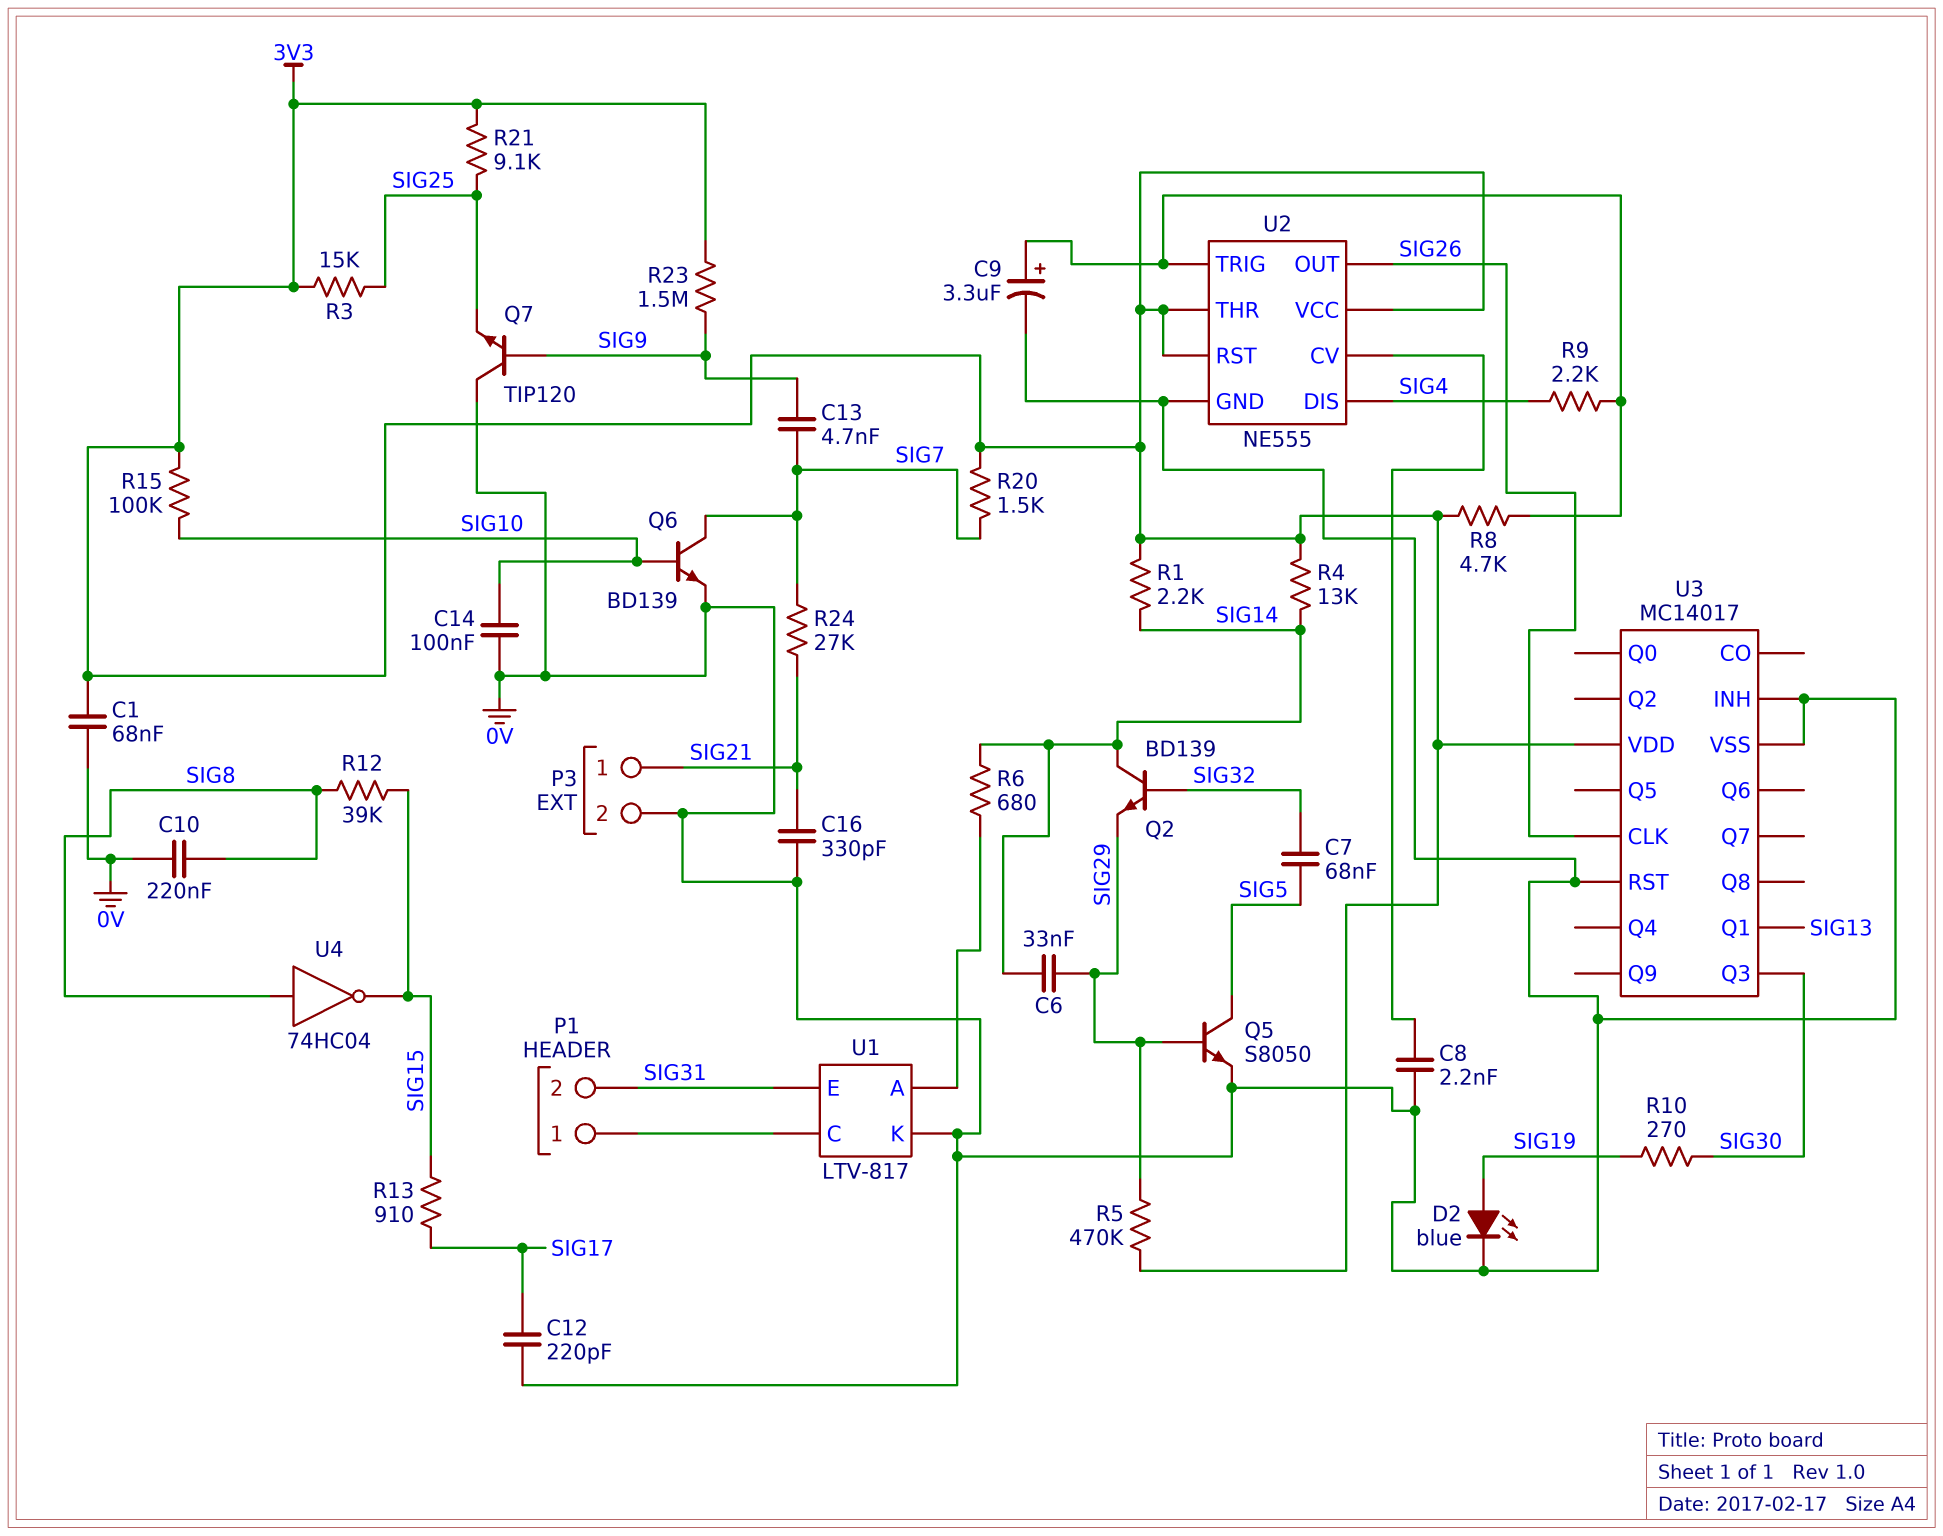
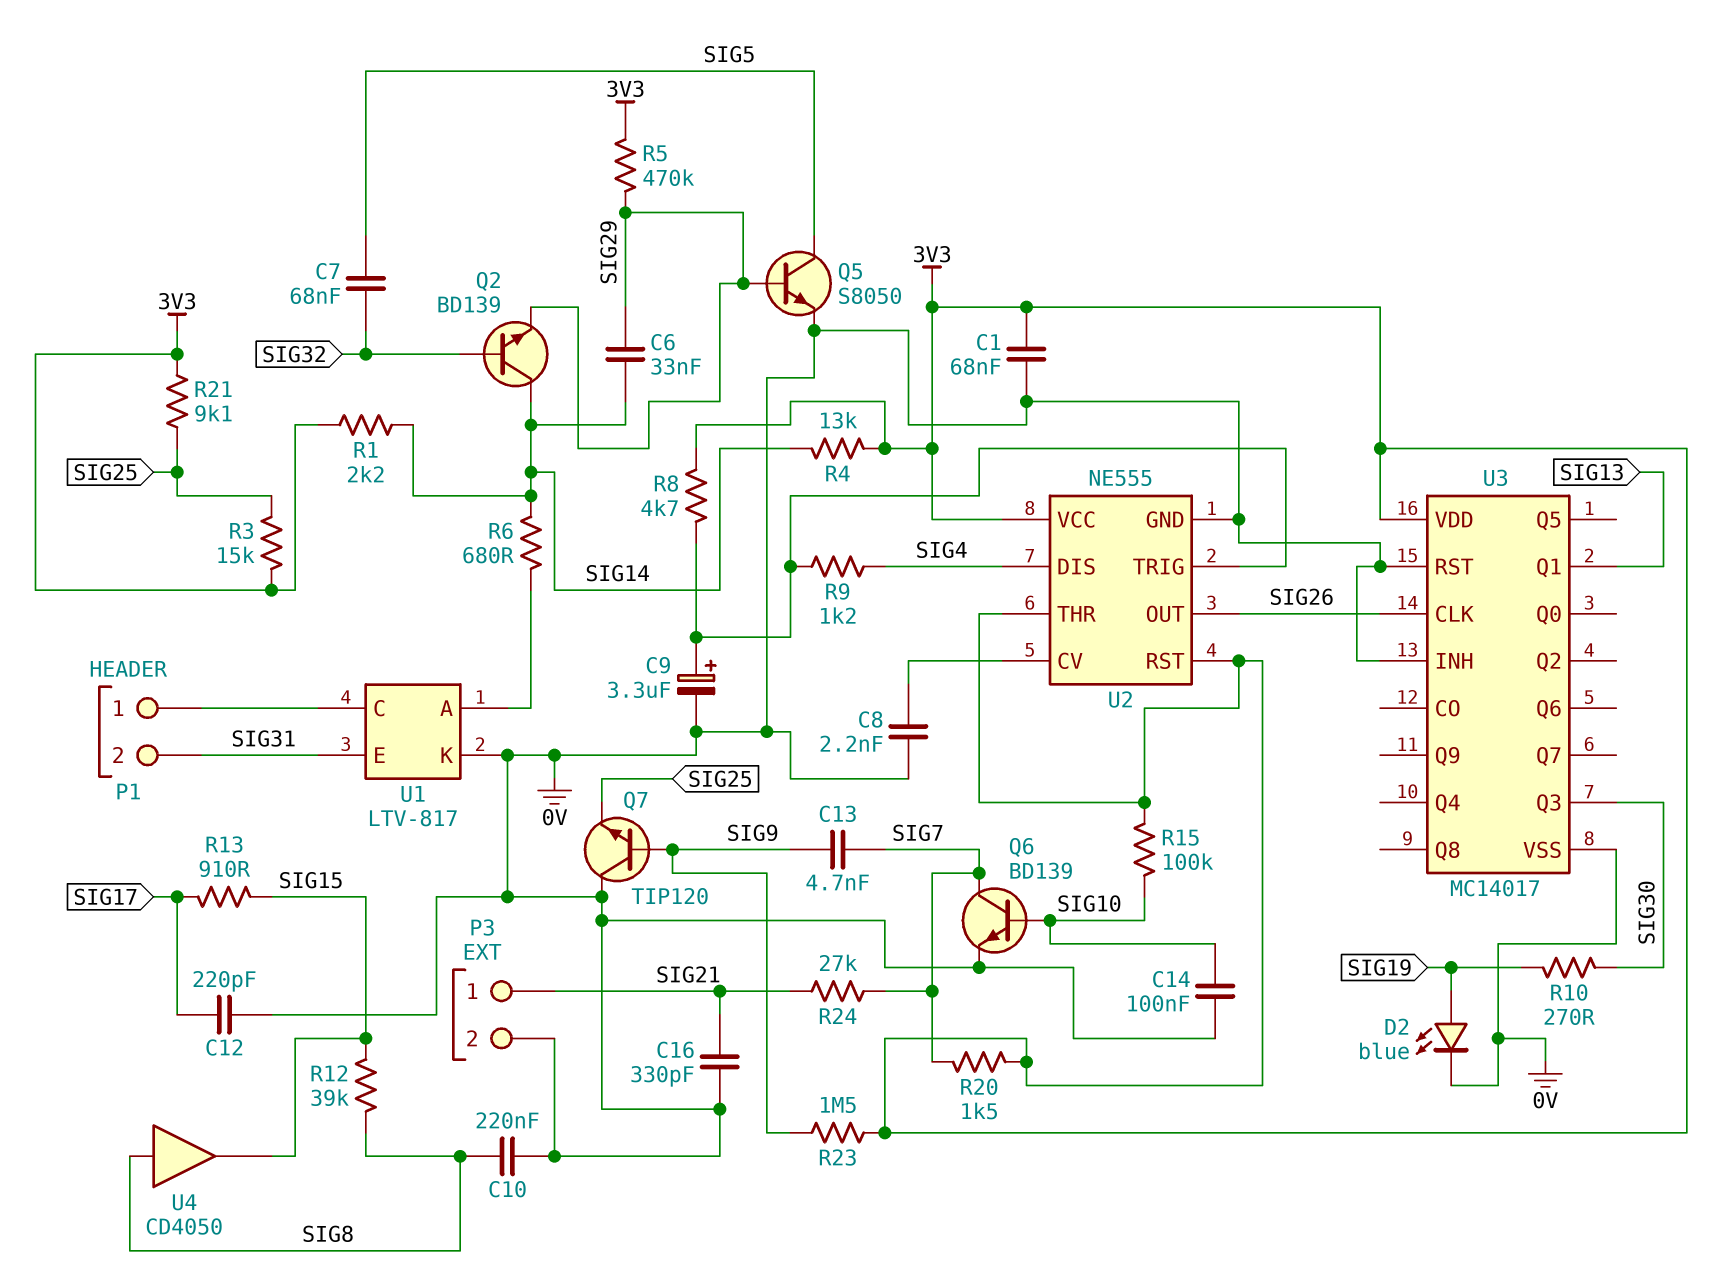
R9: 2.2k (SIG4, U2/TRIG) -> 1.2k (SIG4, U2/TRIG)
U4: NOT 74HC04 (in SIG8, out SIG15) -> buffer CD4050 (in SIG8, out SIG15)

